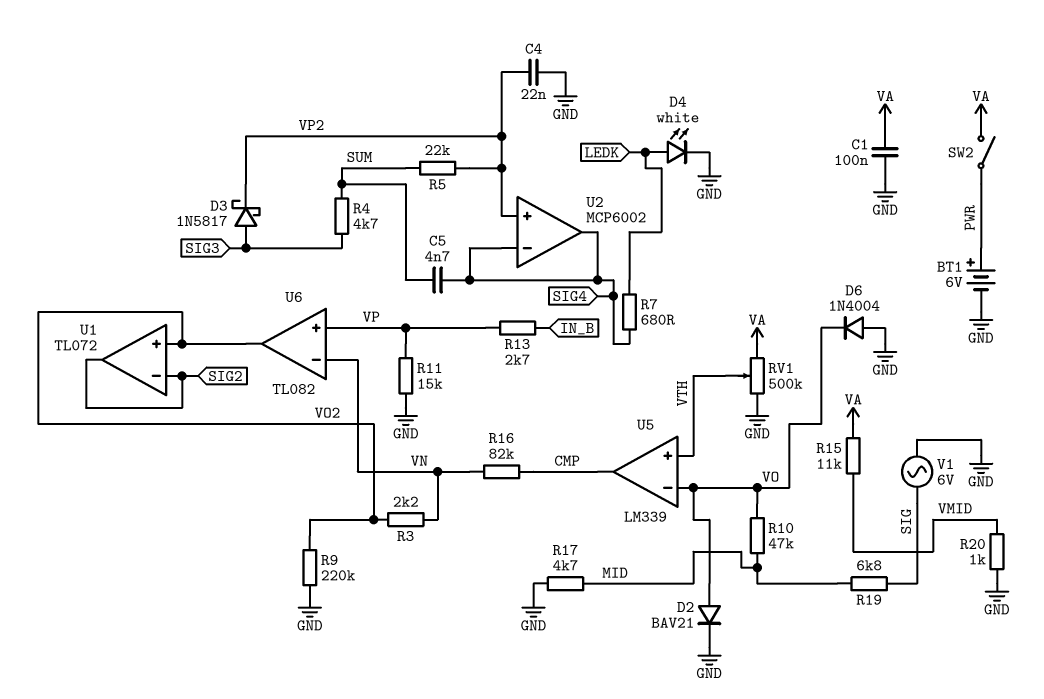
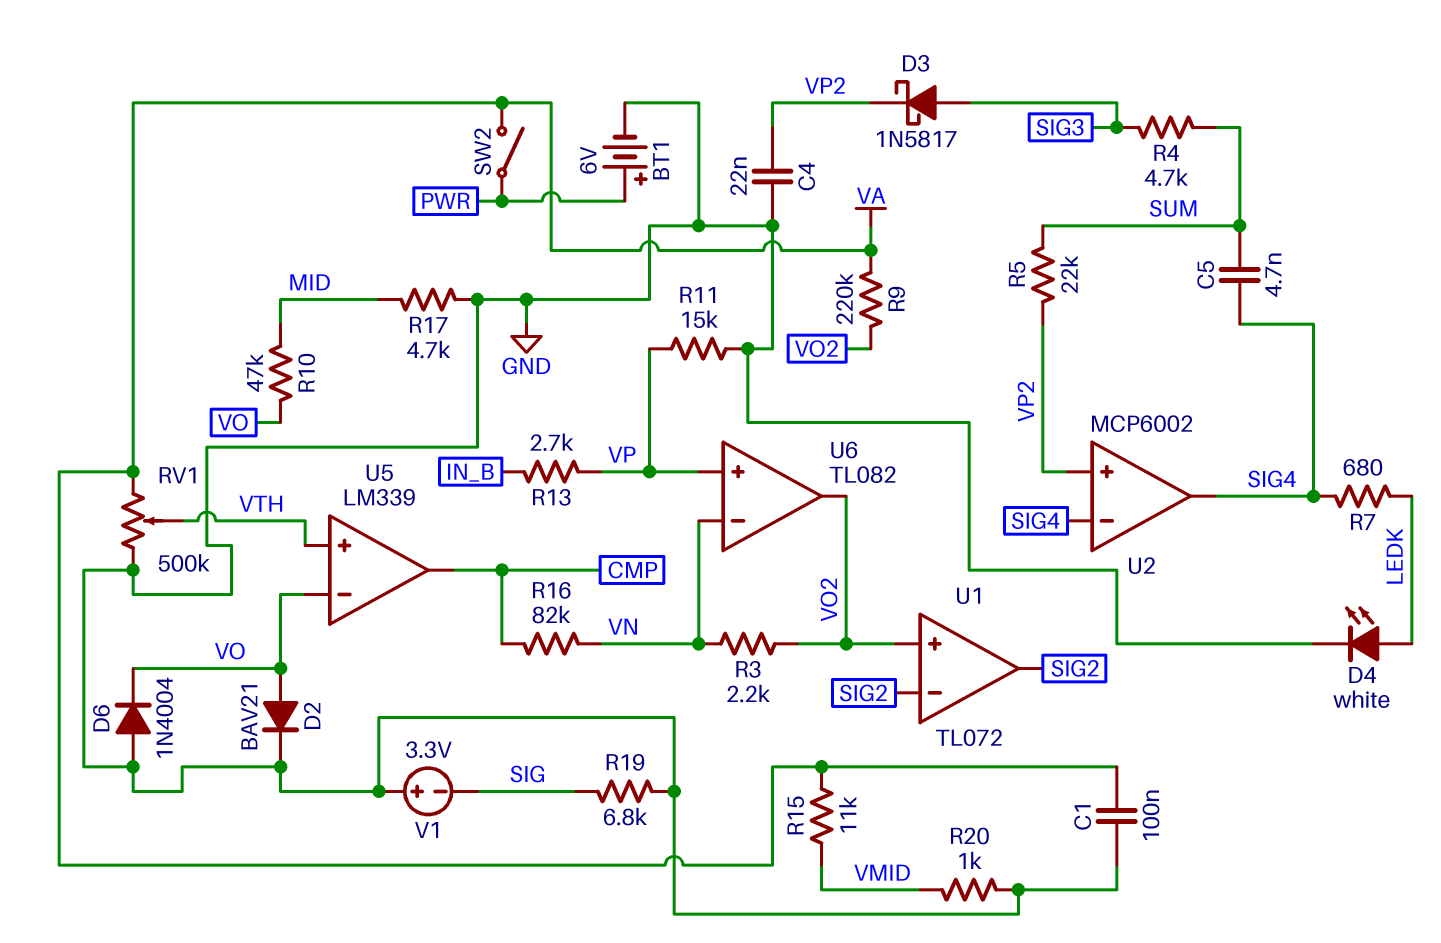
R9: 220k (GND, VO2) -> 220k (VA, VO2)
R19: 6.8k (MID, SIG) -> 6.8k (GND, SIG)
V1: AC 6V (GND, SIG) -> 3.3V (plus GND, minus SIG)

